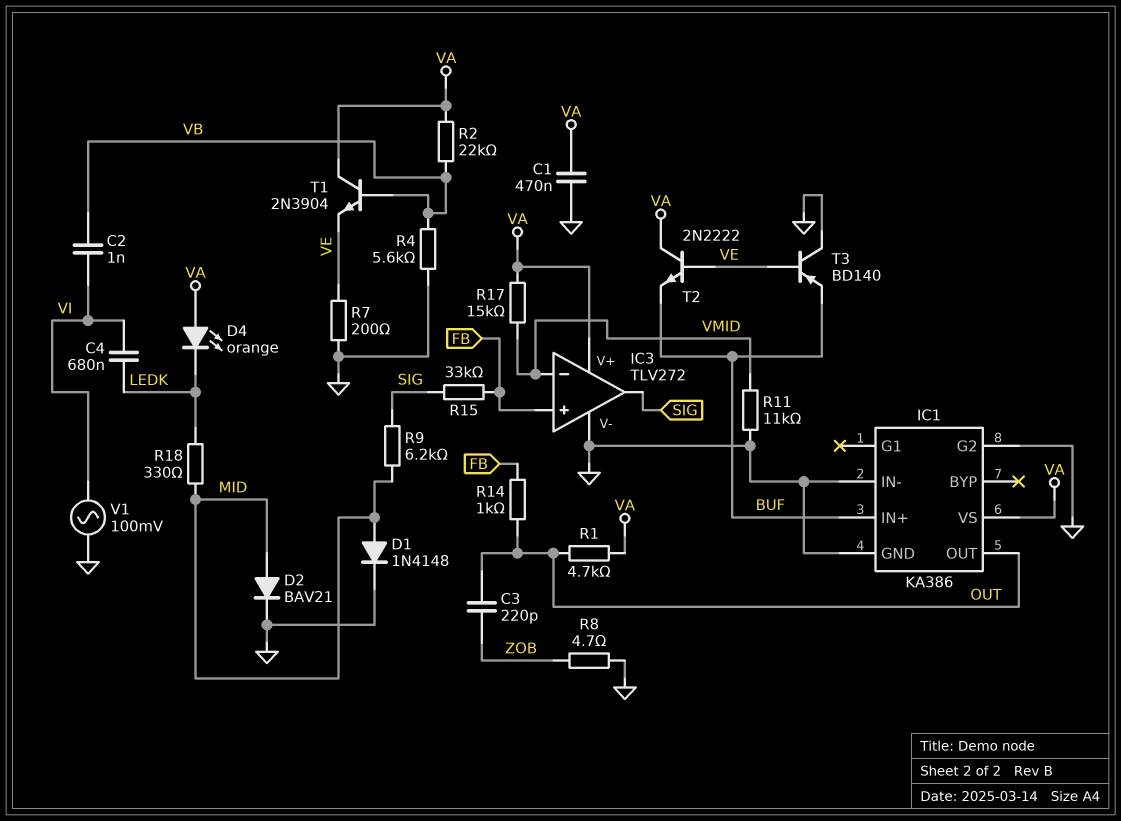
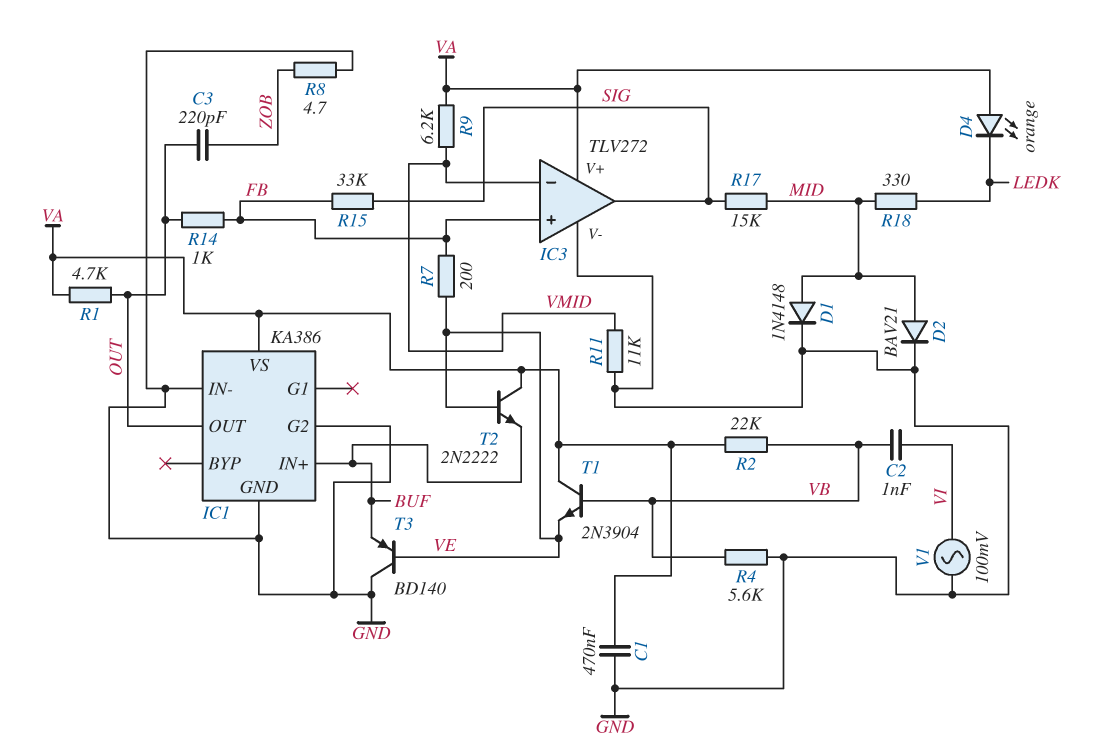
C4: 680nF (LEDK, VI) -> none
R7: 200 (GND, VE) -> 200 (FB, VE)
R9: 6.2k (MID, SIG) -> 6.2k (VA, VMID)
R17: 15k (VA, VMID) -> 15k (MID, SIG)

